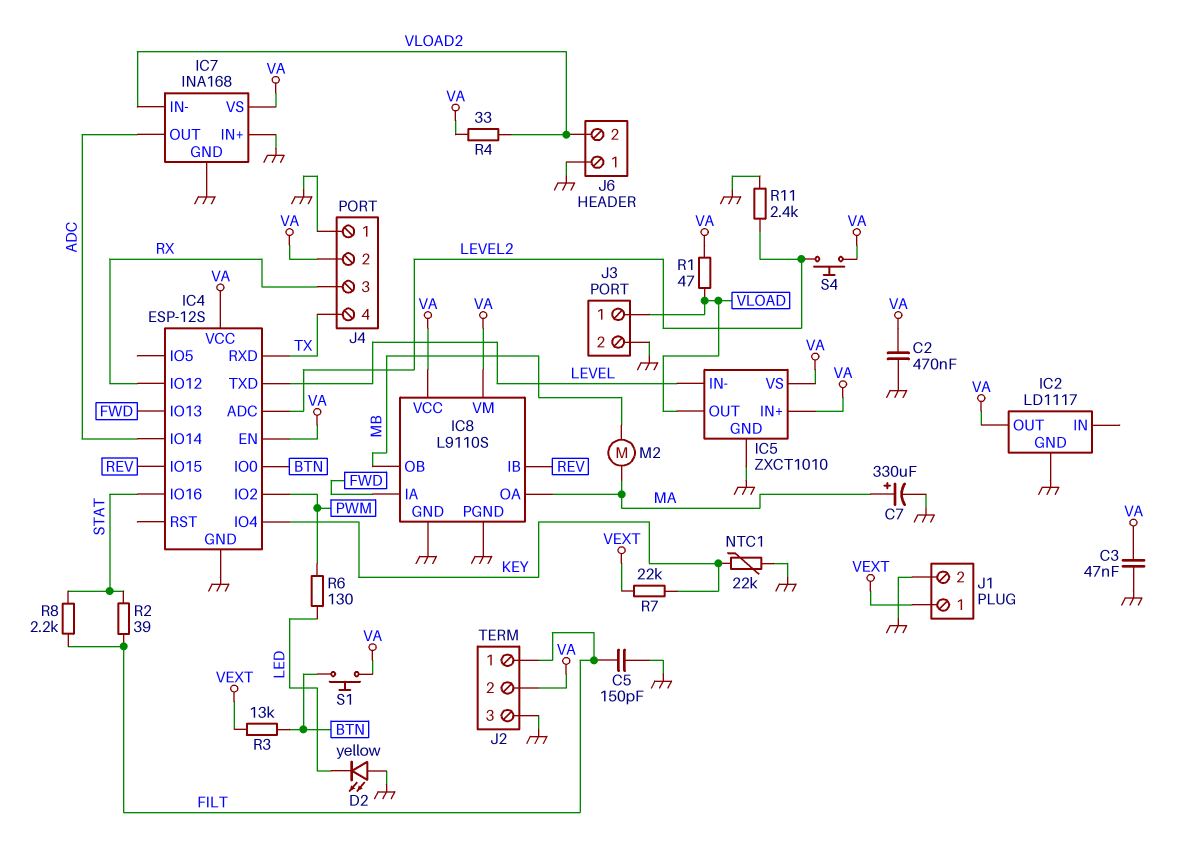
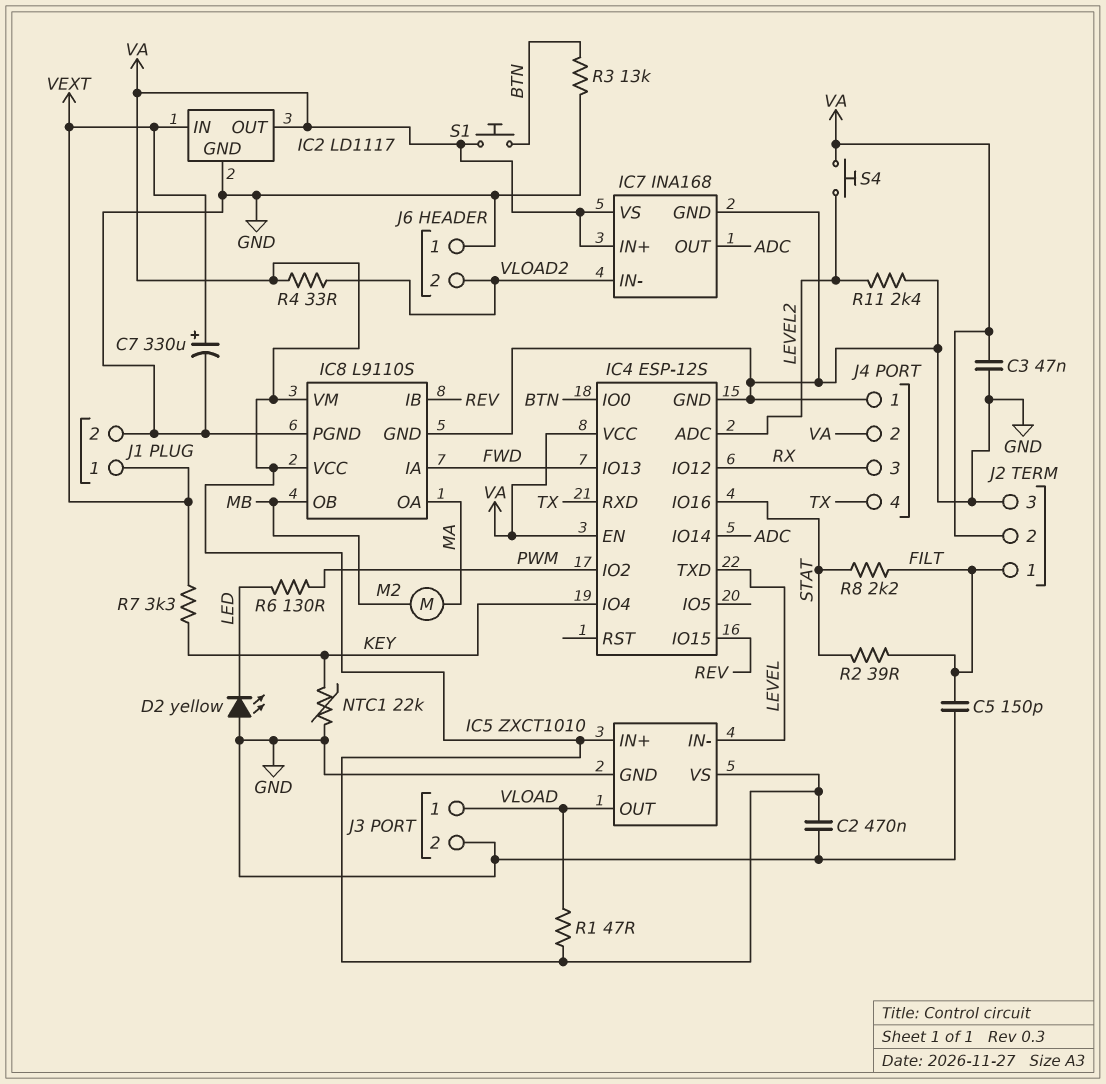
C7: 330uF (plus MA, minus GND) -> 330uF (plus VEXT, minus GND)
IC2 pin IN: none -> VEXT
IC7 pin IN+: GND -> VA
R3: 13k (BTN, VEXT) -> 13k (BTN, GND)
R7: 22k (KEY, VEXT) -> 3.3k (KEY, VEXT)

